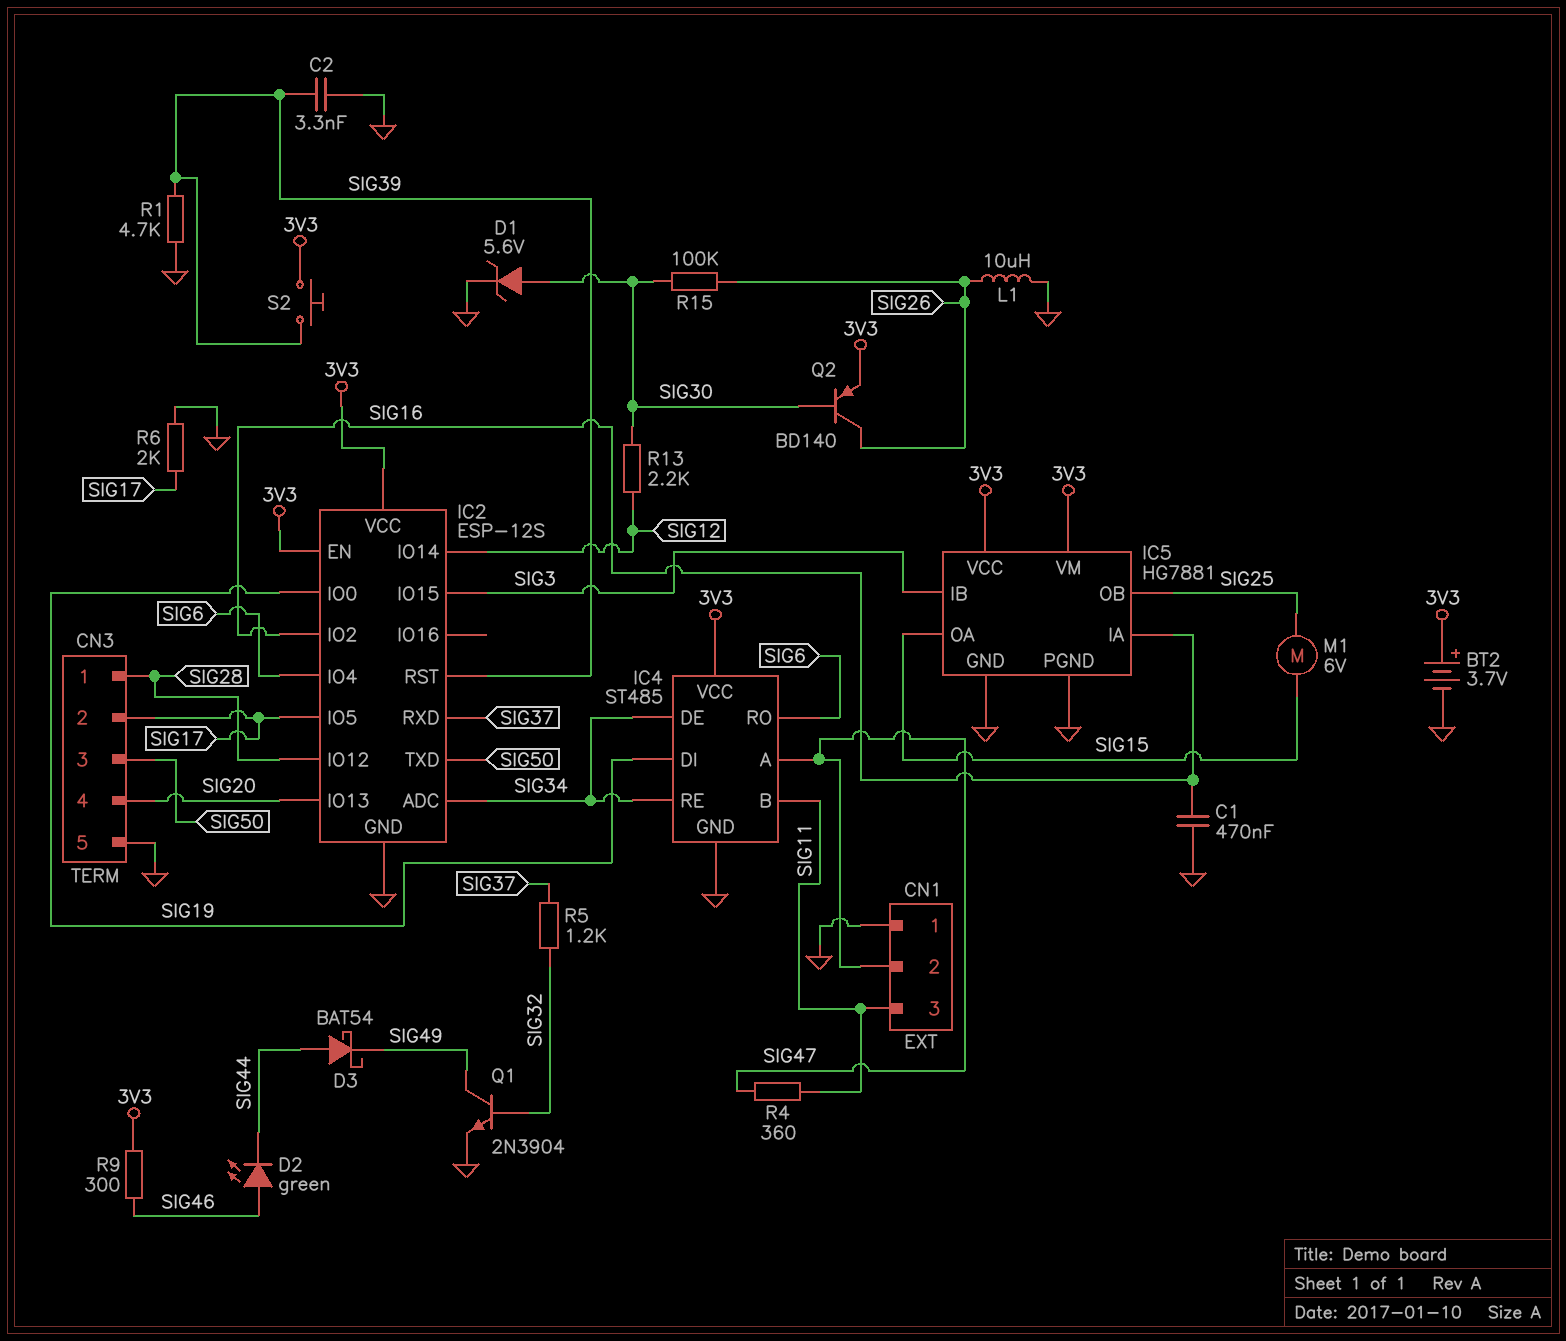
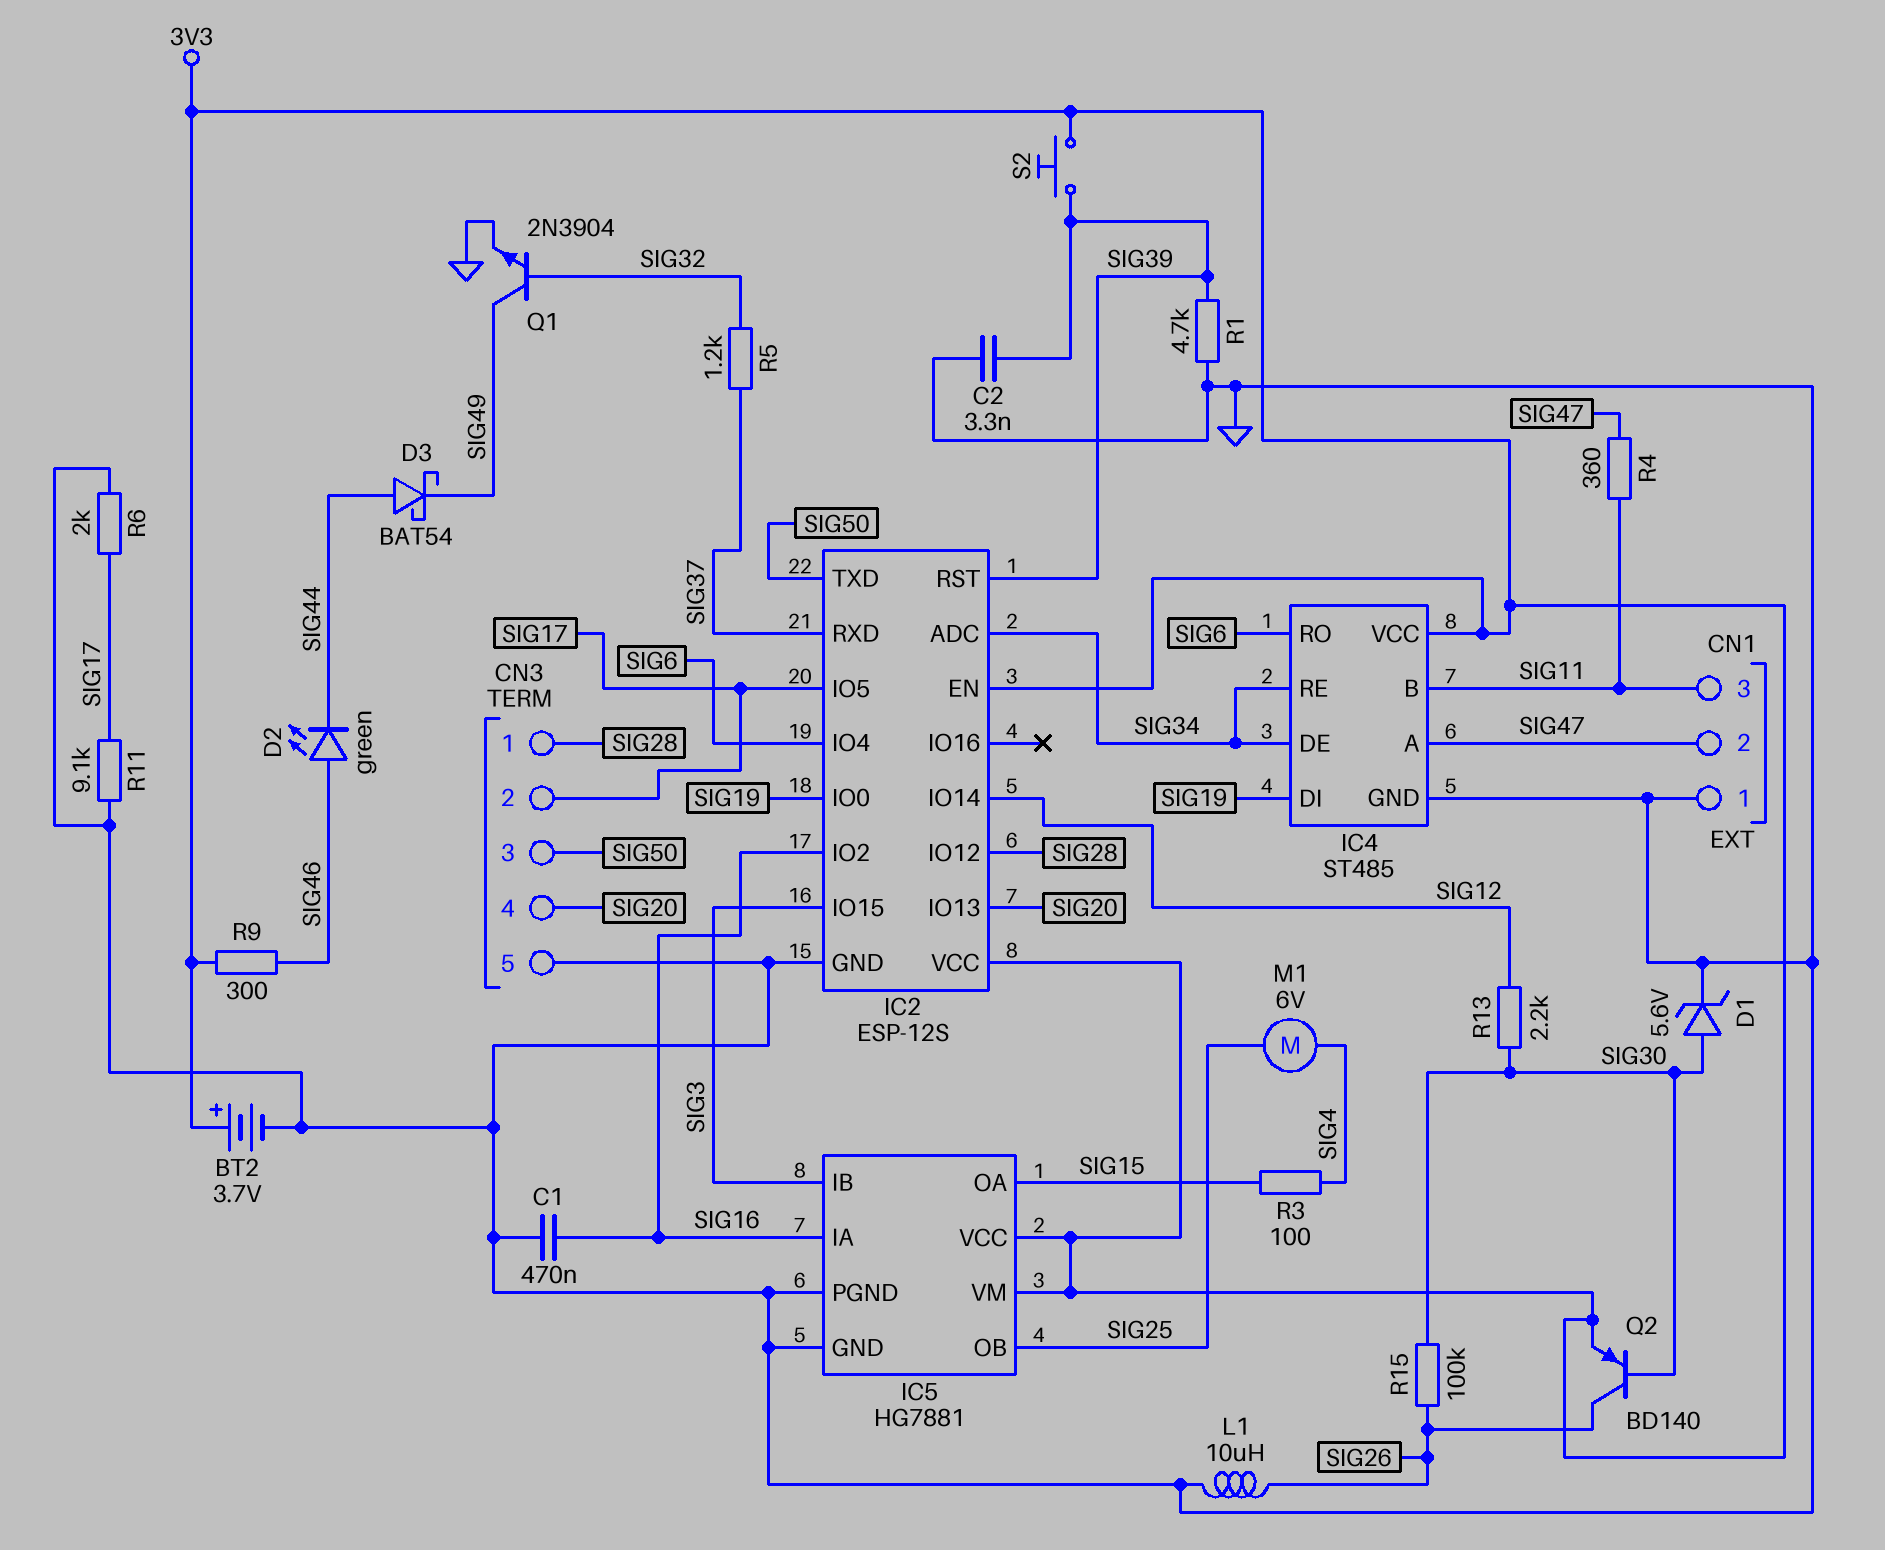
M1: motor 6V (SIG15, SIG25) -> motor 6V (SIG4, SIG25)
R3: none -> 100 (SIG4, SIG15)
R11: none -> 9.1k (GND, SIG17)

